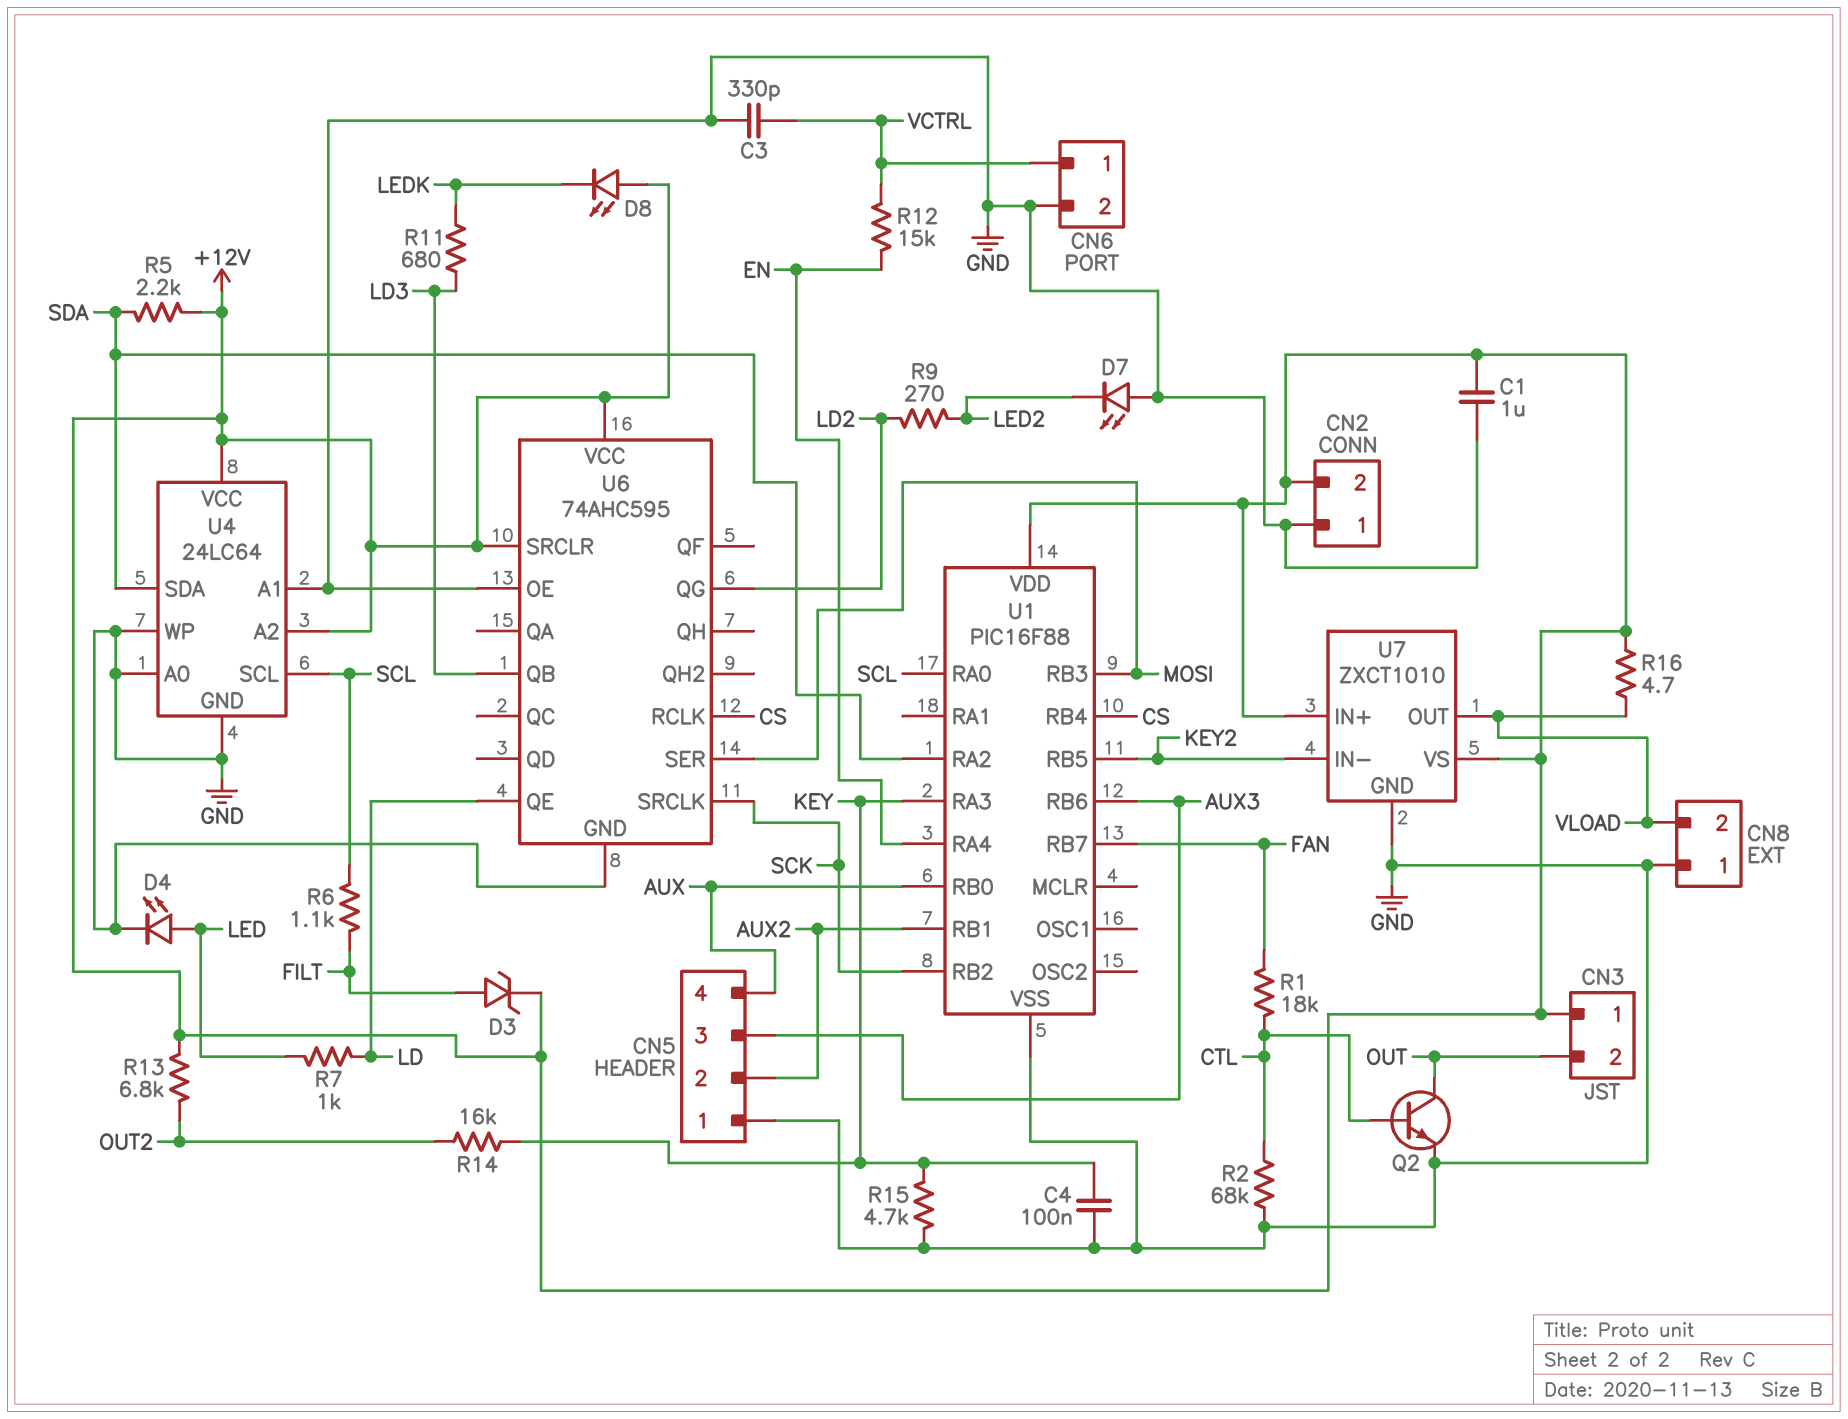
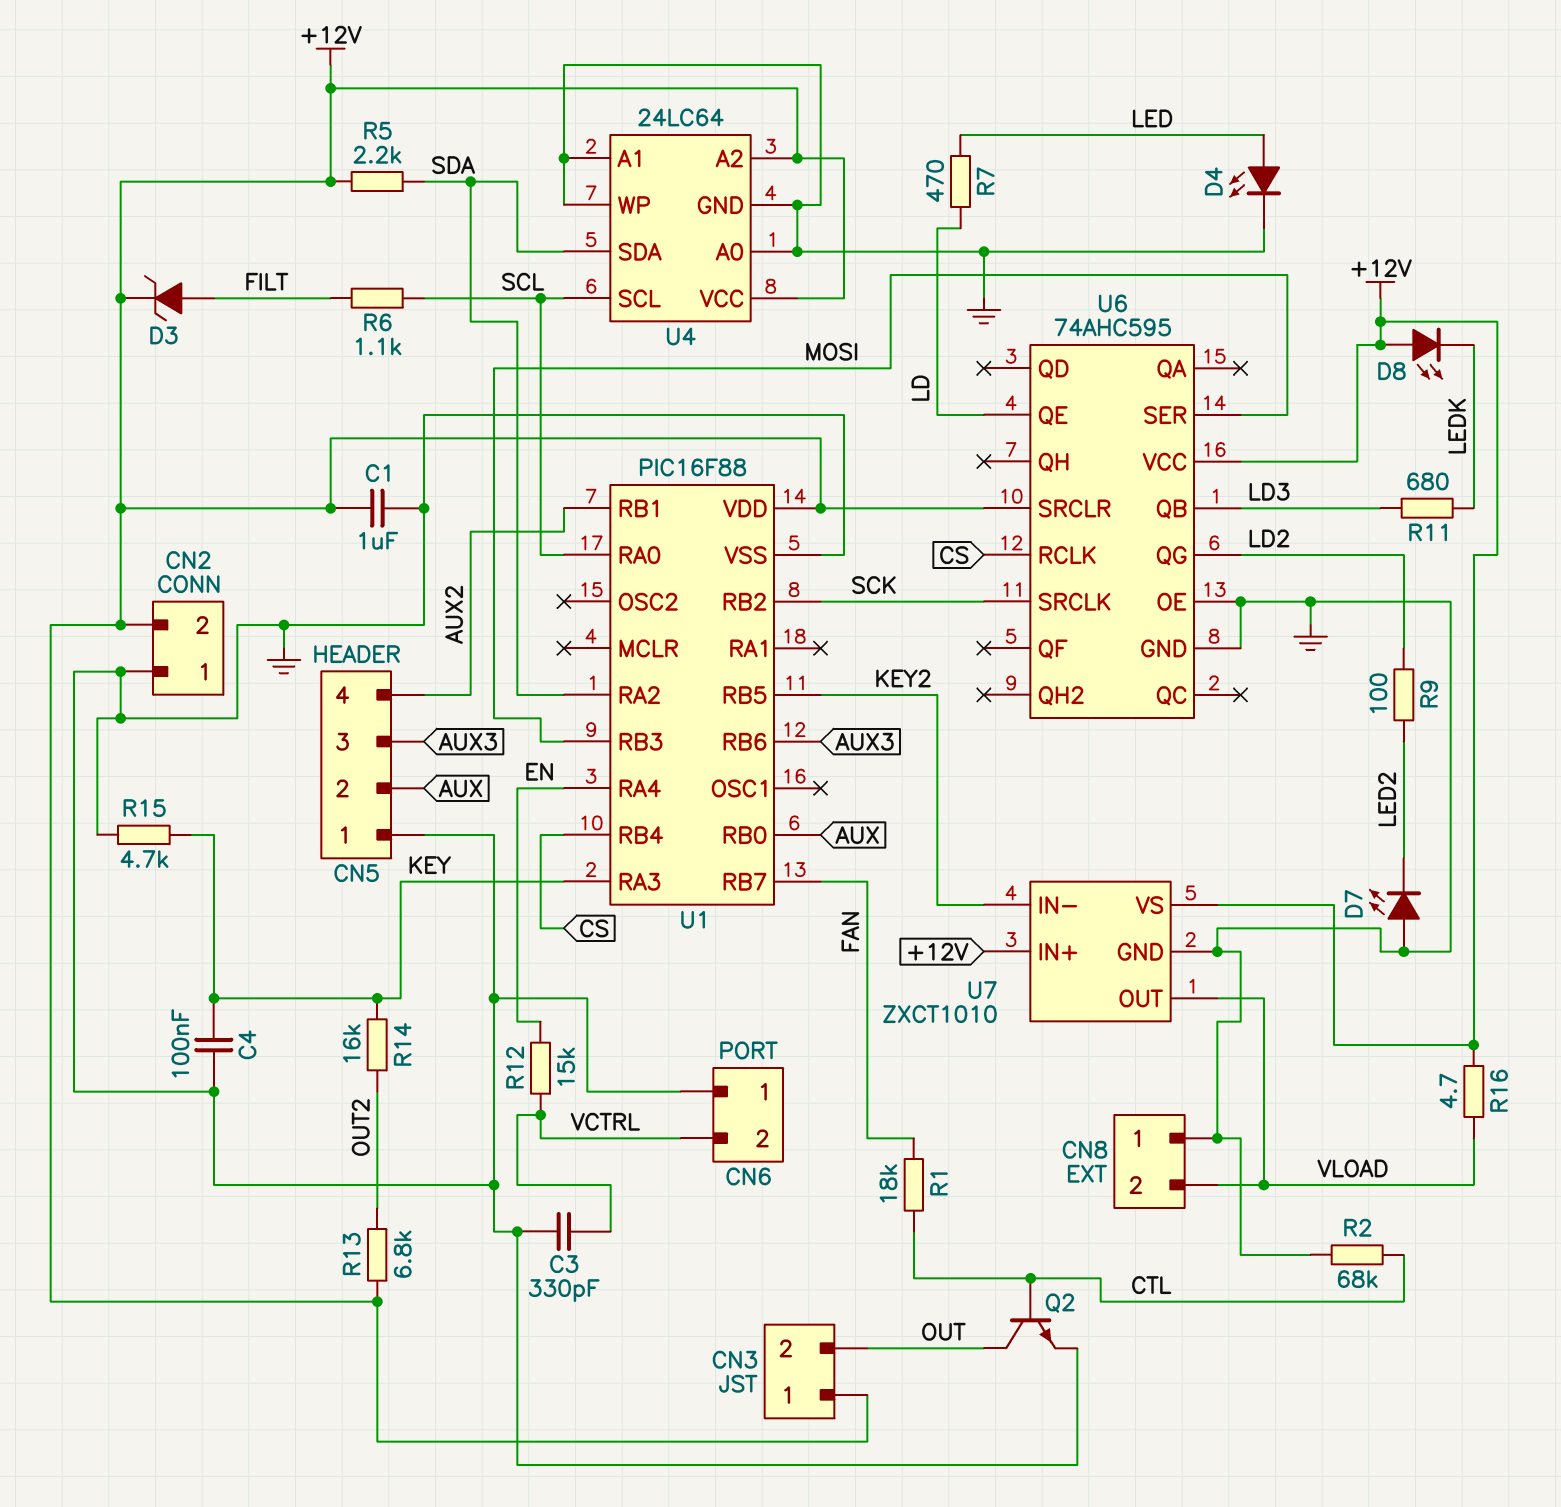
CN5 pin 2: AUX2 -> AUX
CN5 pin 4: AUX -> AUX2
CN6 pin 1: VCTRL -> GND
CN6 pin 2: GND -> VCTRL
R7: 1k (LD, LED) -> 470 (LD, LED)
R9: 270 (LD2, LED2) -> 100 (LD2, LED2)

